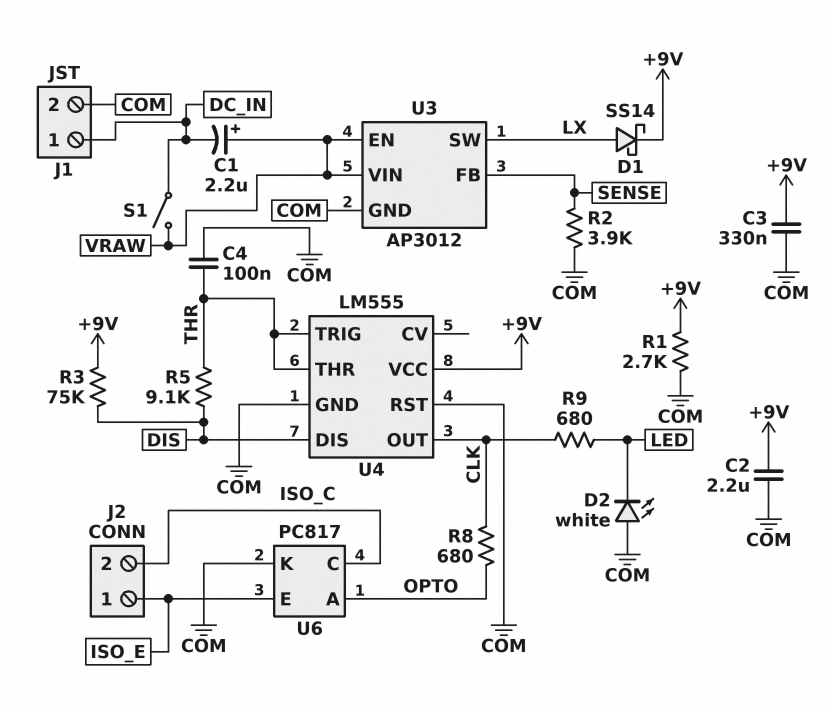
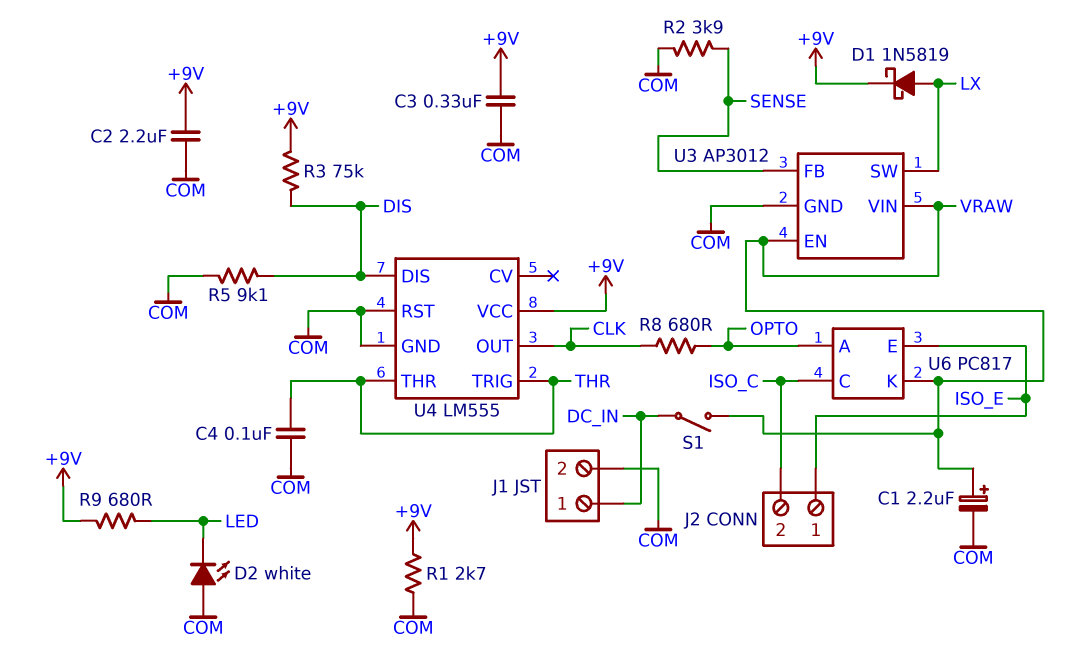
C1: 2.2uF (plus VRAW, minus DC_IN) -> 2.2uF (plus VRAW, minus COM)
D1: schottky SS14 (A LX, K +9V) -> schottky 1N5819 (A LX, K +9V)
R5: 9.1k (DIS, THR) -> 9.1k (COM, DIS)
R9: 680 (CLK, LED) -> 680 (+9V, LED)
U6 pin K: COM -> VRAW

